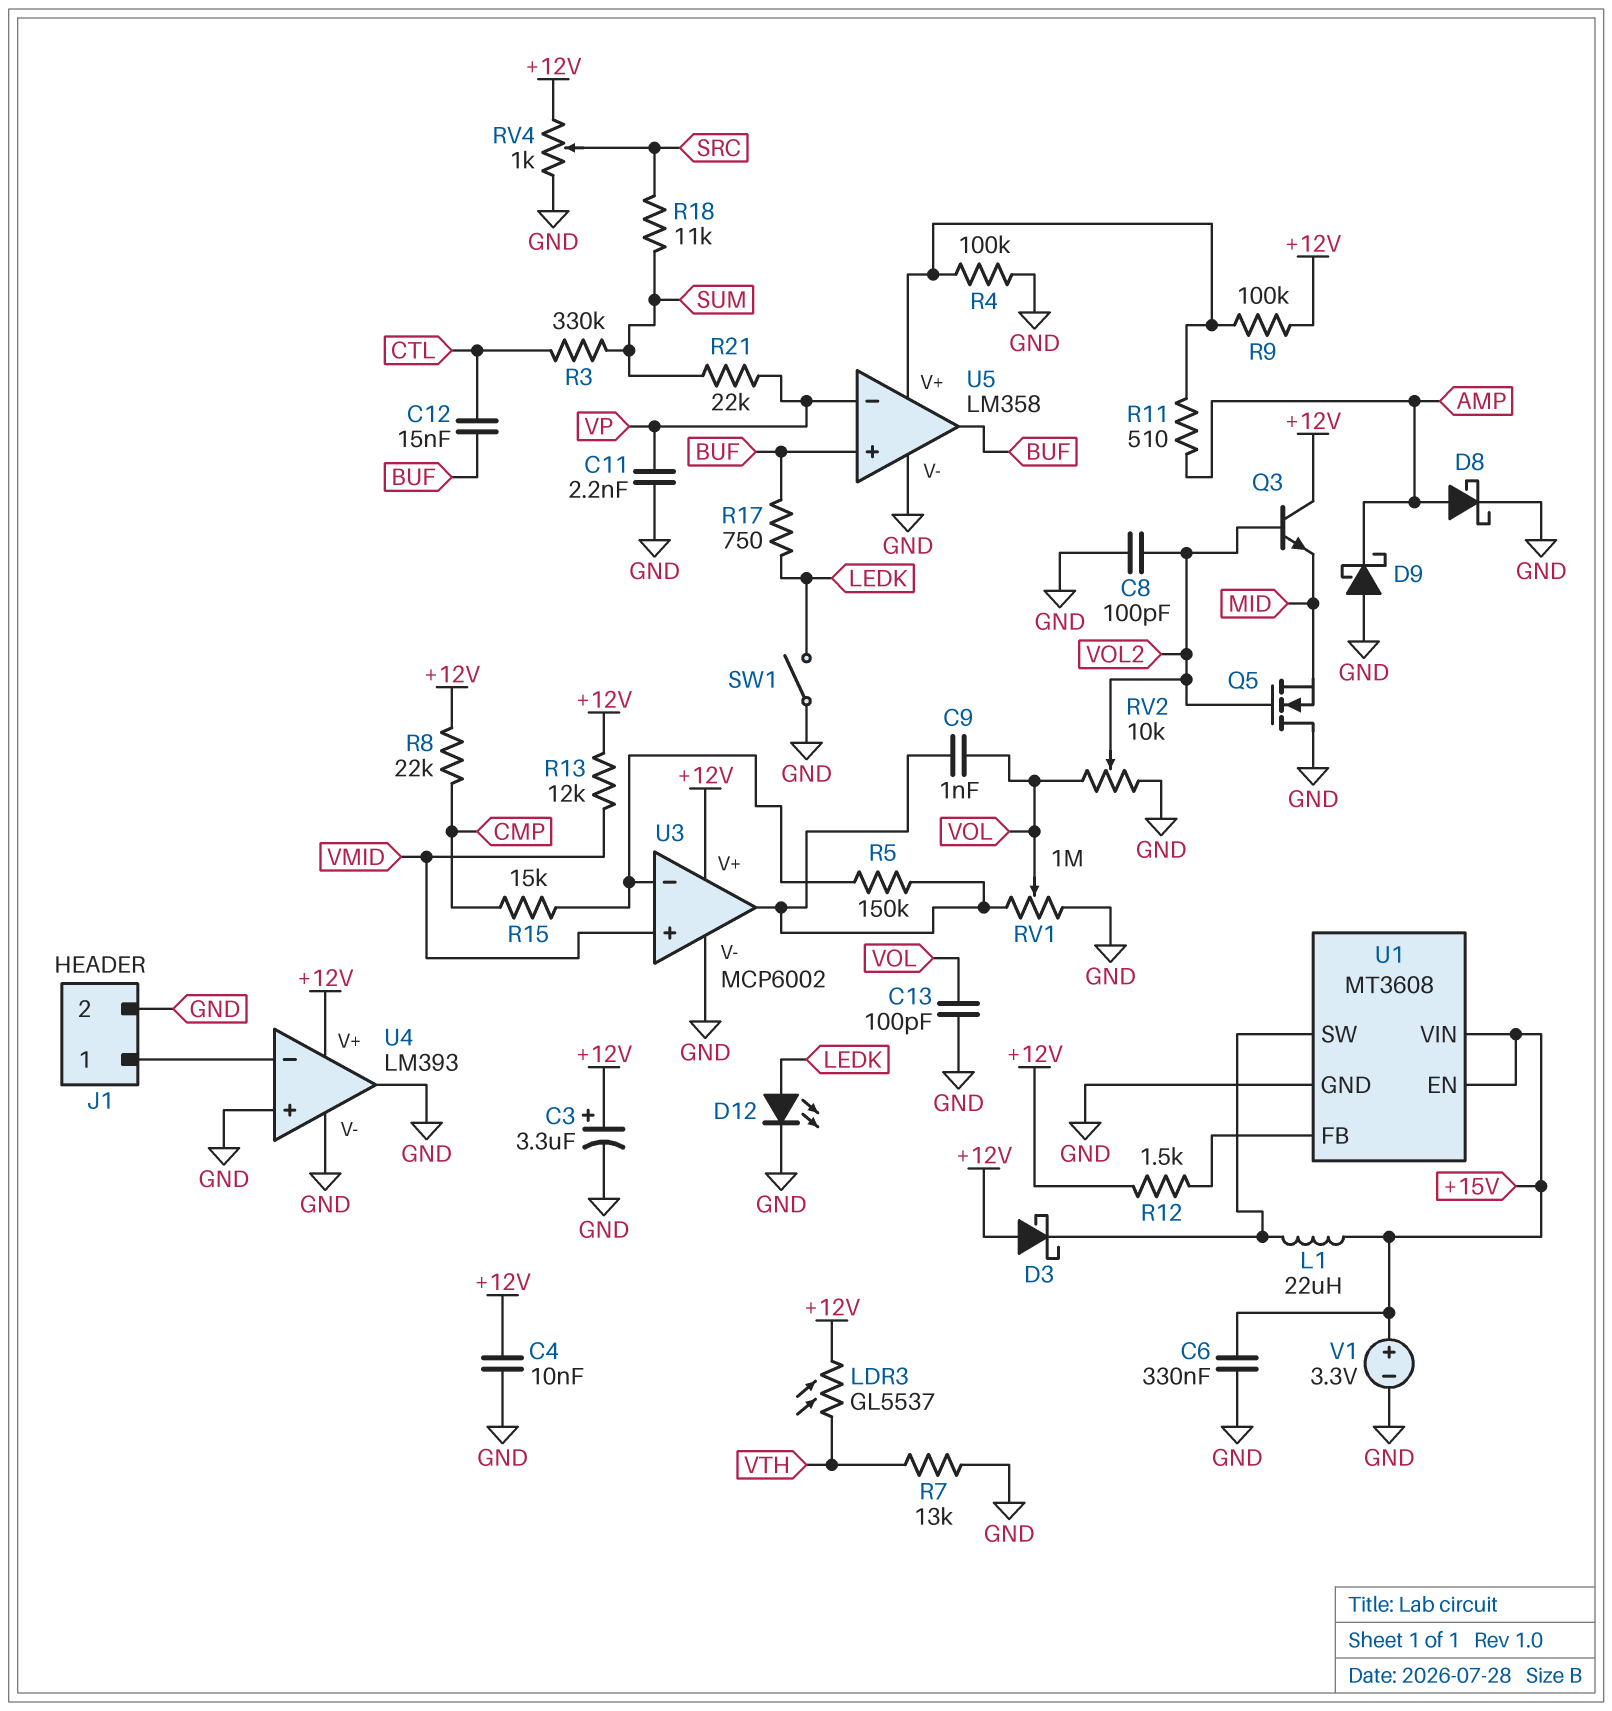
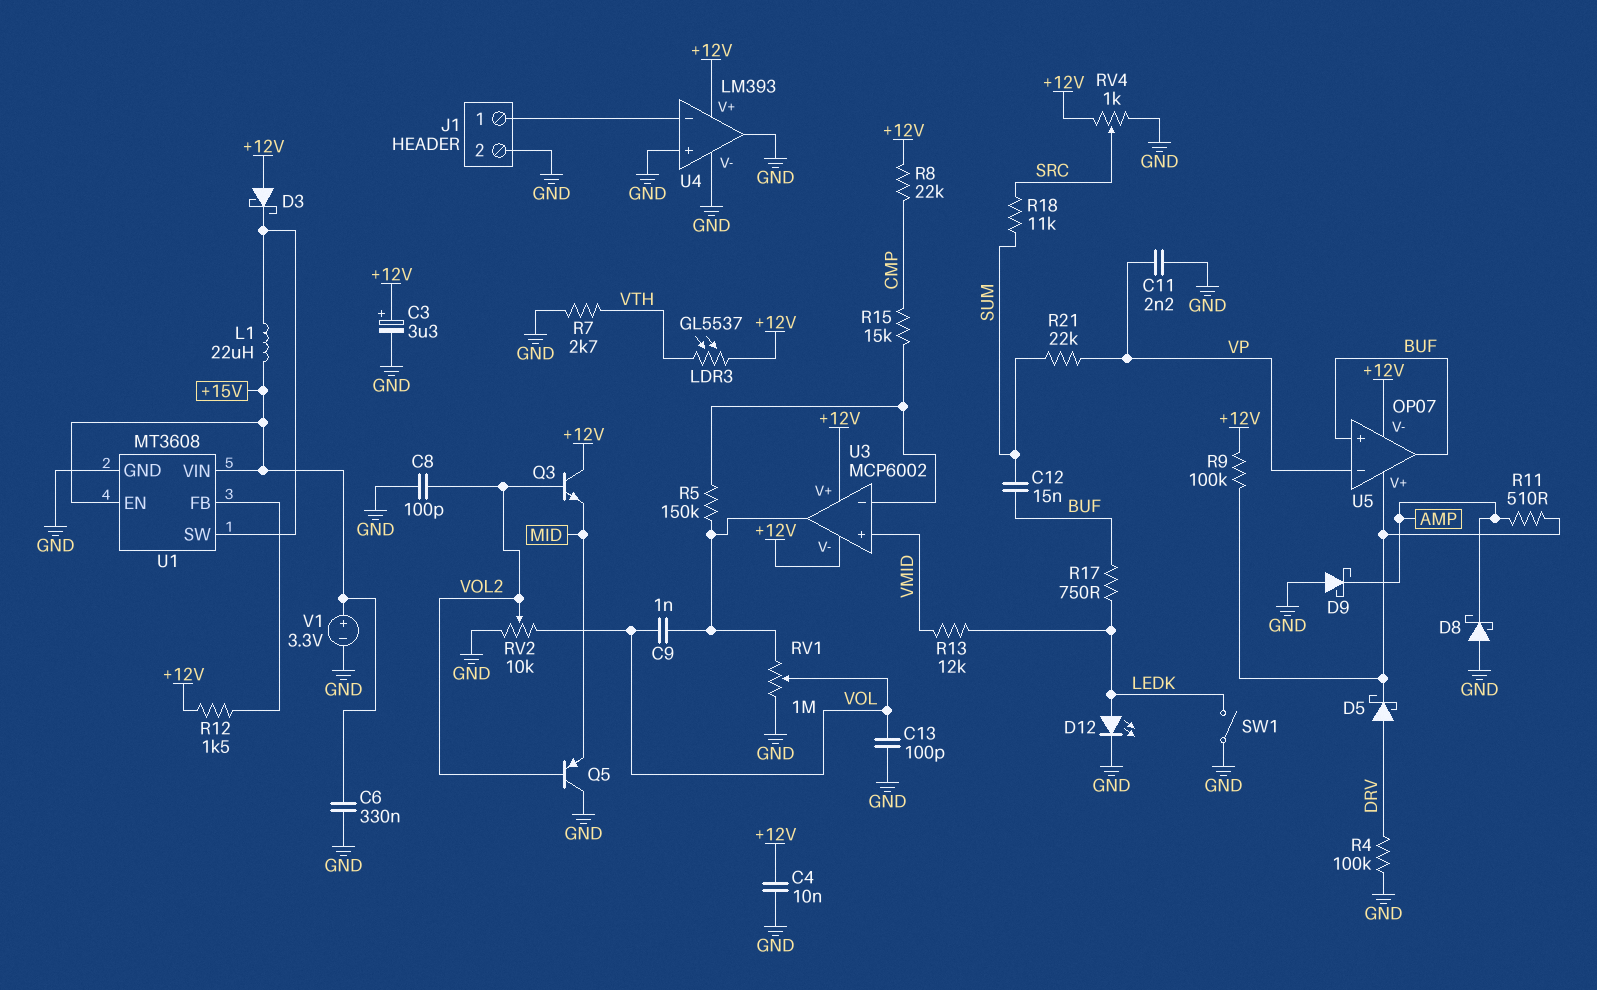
C12: 15nF (BUF, CTL) -> 15nF (BUF, SUM)
D5: none -> schottky (A DRV, K U5/V+)
D8: schottky (A AMP, K GND) -> schottky (A GND, K AMP)
Q5: NMOS (G VOL2, D GND, S MID) -> PNP (B VOL2, C GND, E MID)
R3: 330k (CTL, SUM) -> none
R4: 100k (GND, U5/V+) -> 100k (DRV, GND)
R7: 13k (GND, VTH) -> 2.7k (GND, VTH)
R13: 12k (+12V, VMID) -> 12k (LEDK, VMID)
U3 pin V-: GND -> +12V
U5: LM358 -> OP07
U5 pin V-: GND -> +12V

